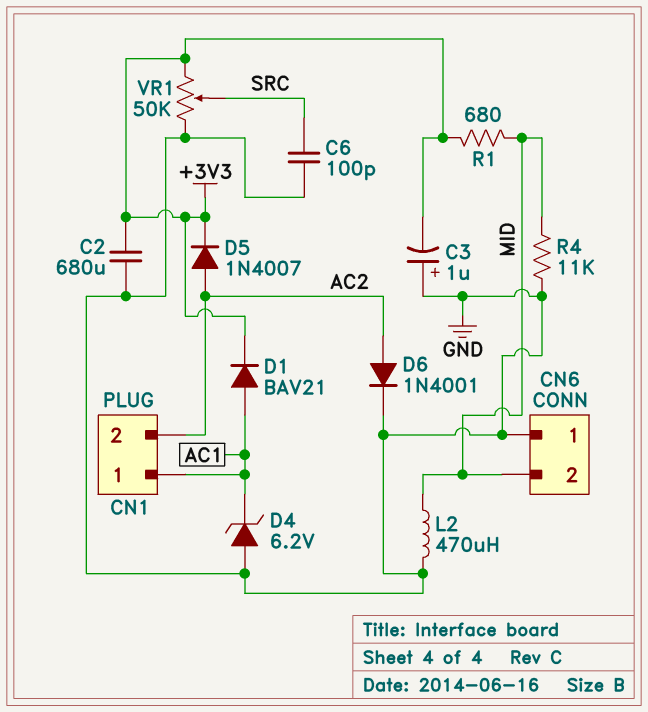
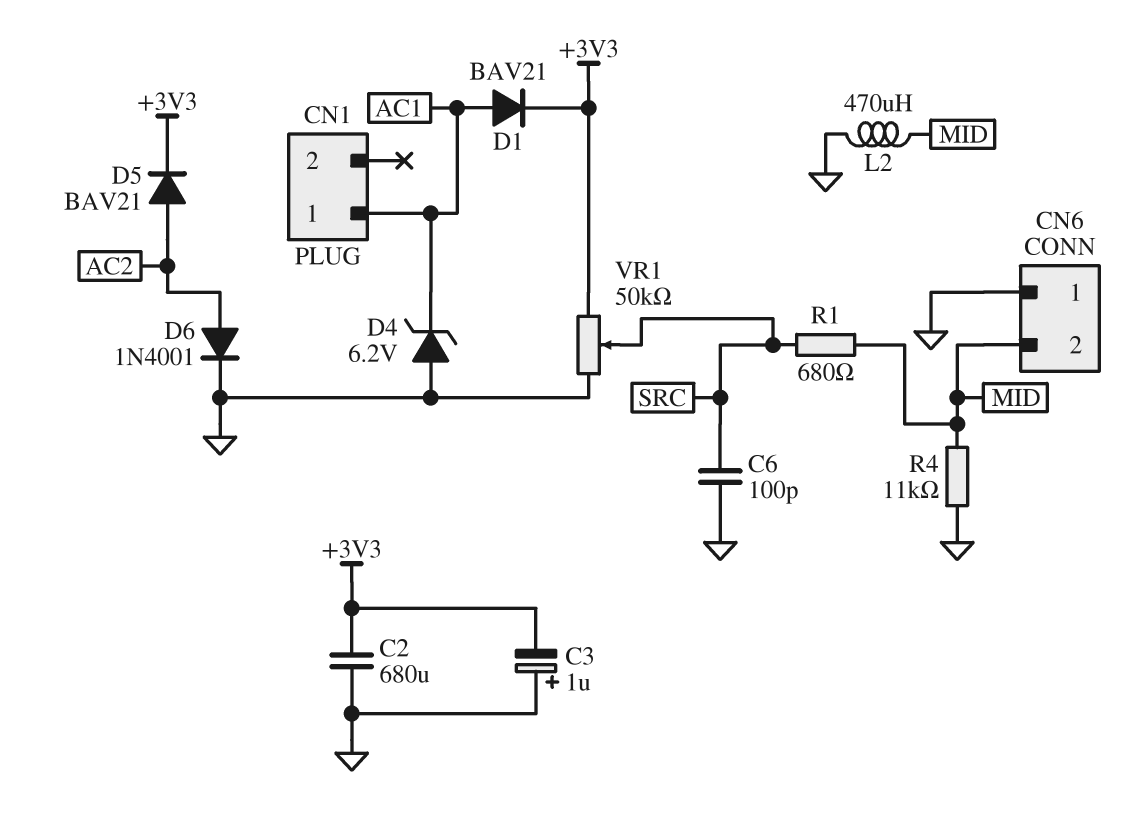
CN1 pin 2: AC2 -> none
D5: diode 1N4007 (A AC2, K +3V3) -> diode BAV21 (A AC2, K +3V3)
R1: 680 (+3V3, MID) -> 680 (MID, SRC)

